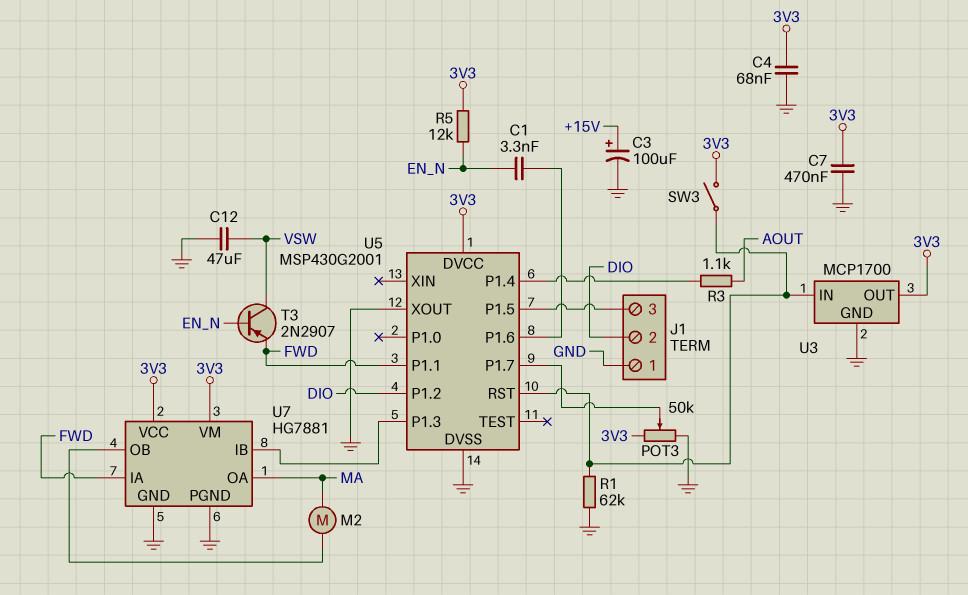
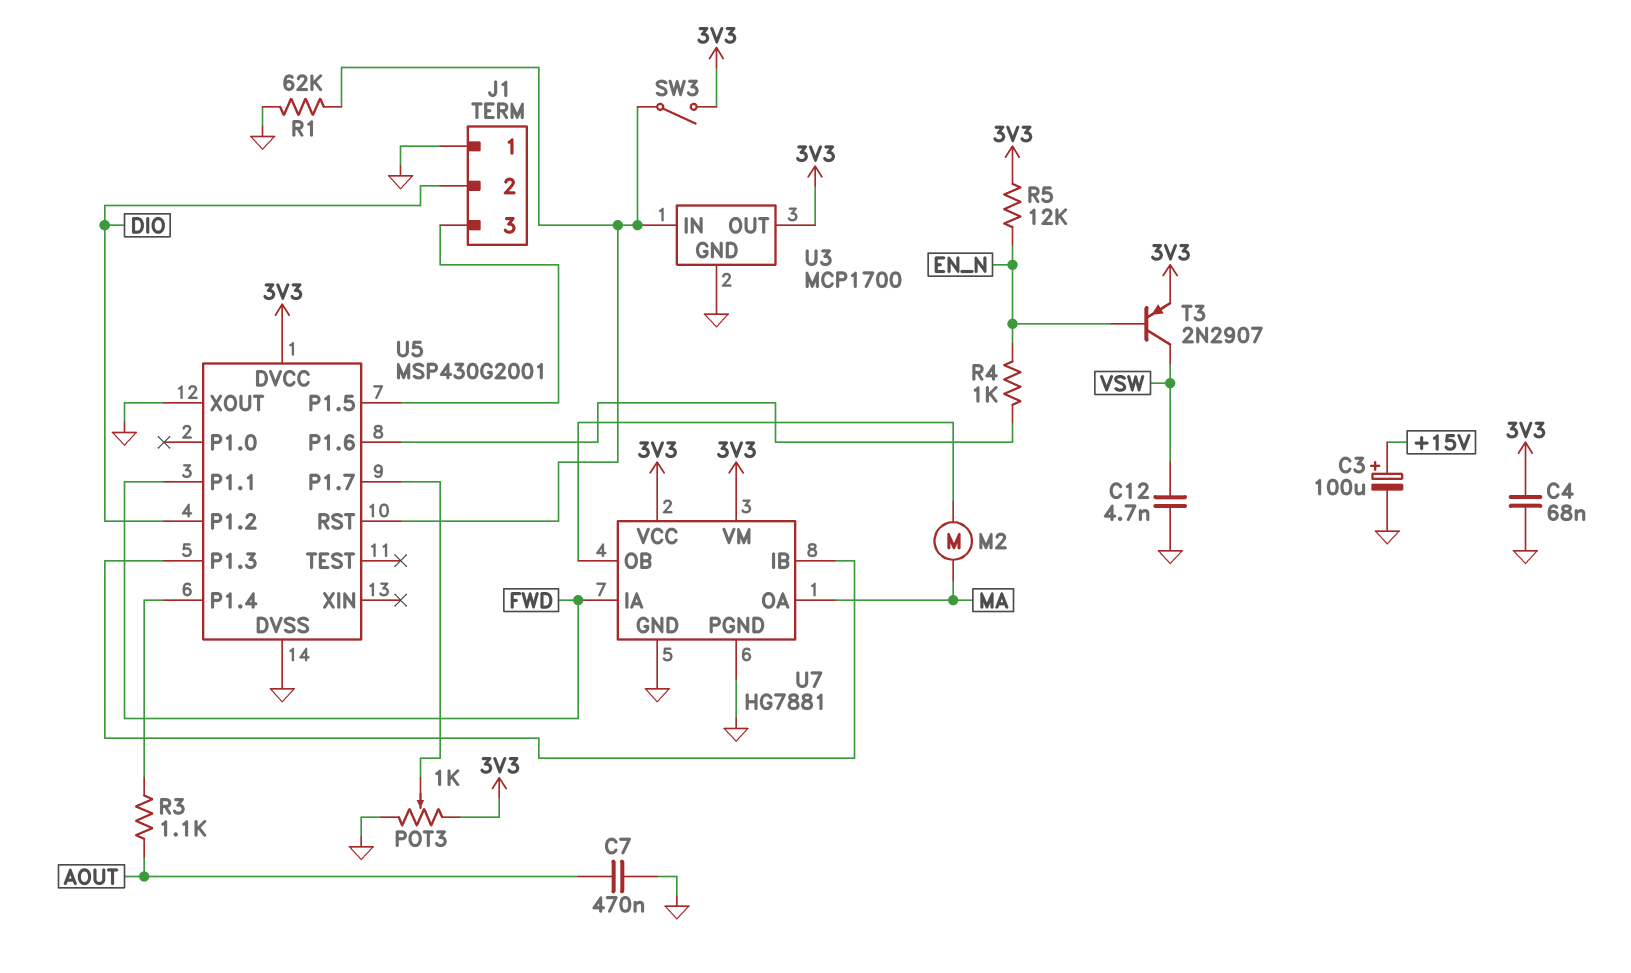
C1: 3.3nF (EN_N, U5/P1.6) -> none
C7: 470nF (3V3, GND) -> 470nF (AOUT, GND)
C12: 47uF (GND, VSW) -> 4.7nF (GND, VSW)
POT3: 50k (3V3, GND, wiper U5/P1.7) -> 1k (3V3, GND, wiper U5/P1.7)
R4: none -> 1k (EN_N, U5/P1.6)
T3: PNP 2N2907 (B EN_N, C VSW, E FWD) -> PNP 2N2907 (B EN_N, C VSW, E 3V3)

